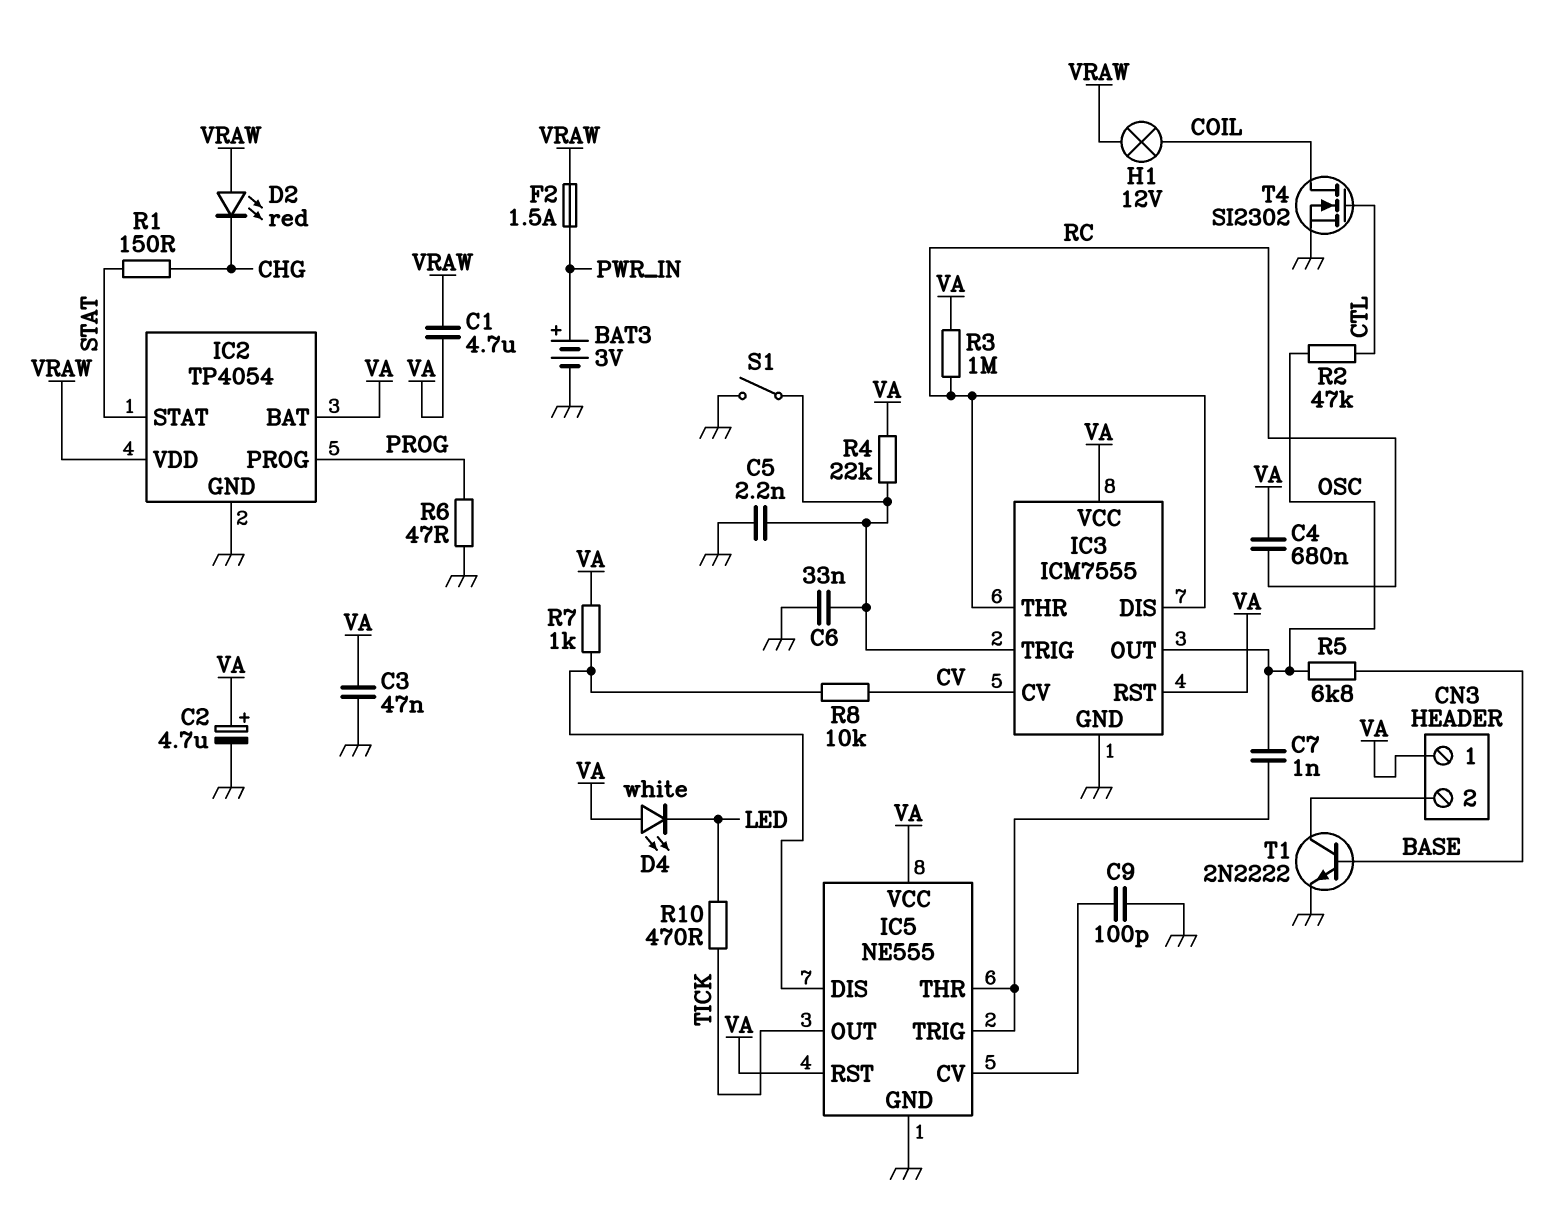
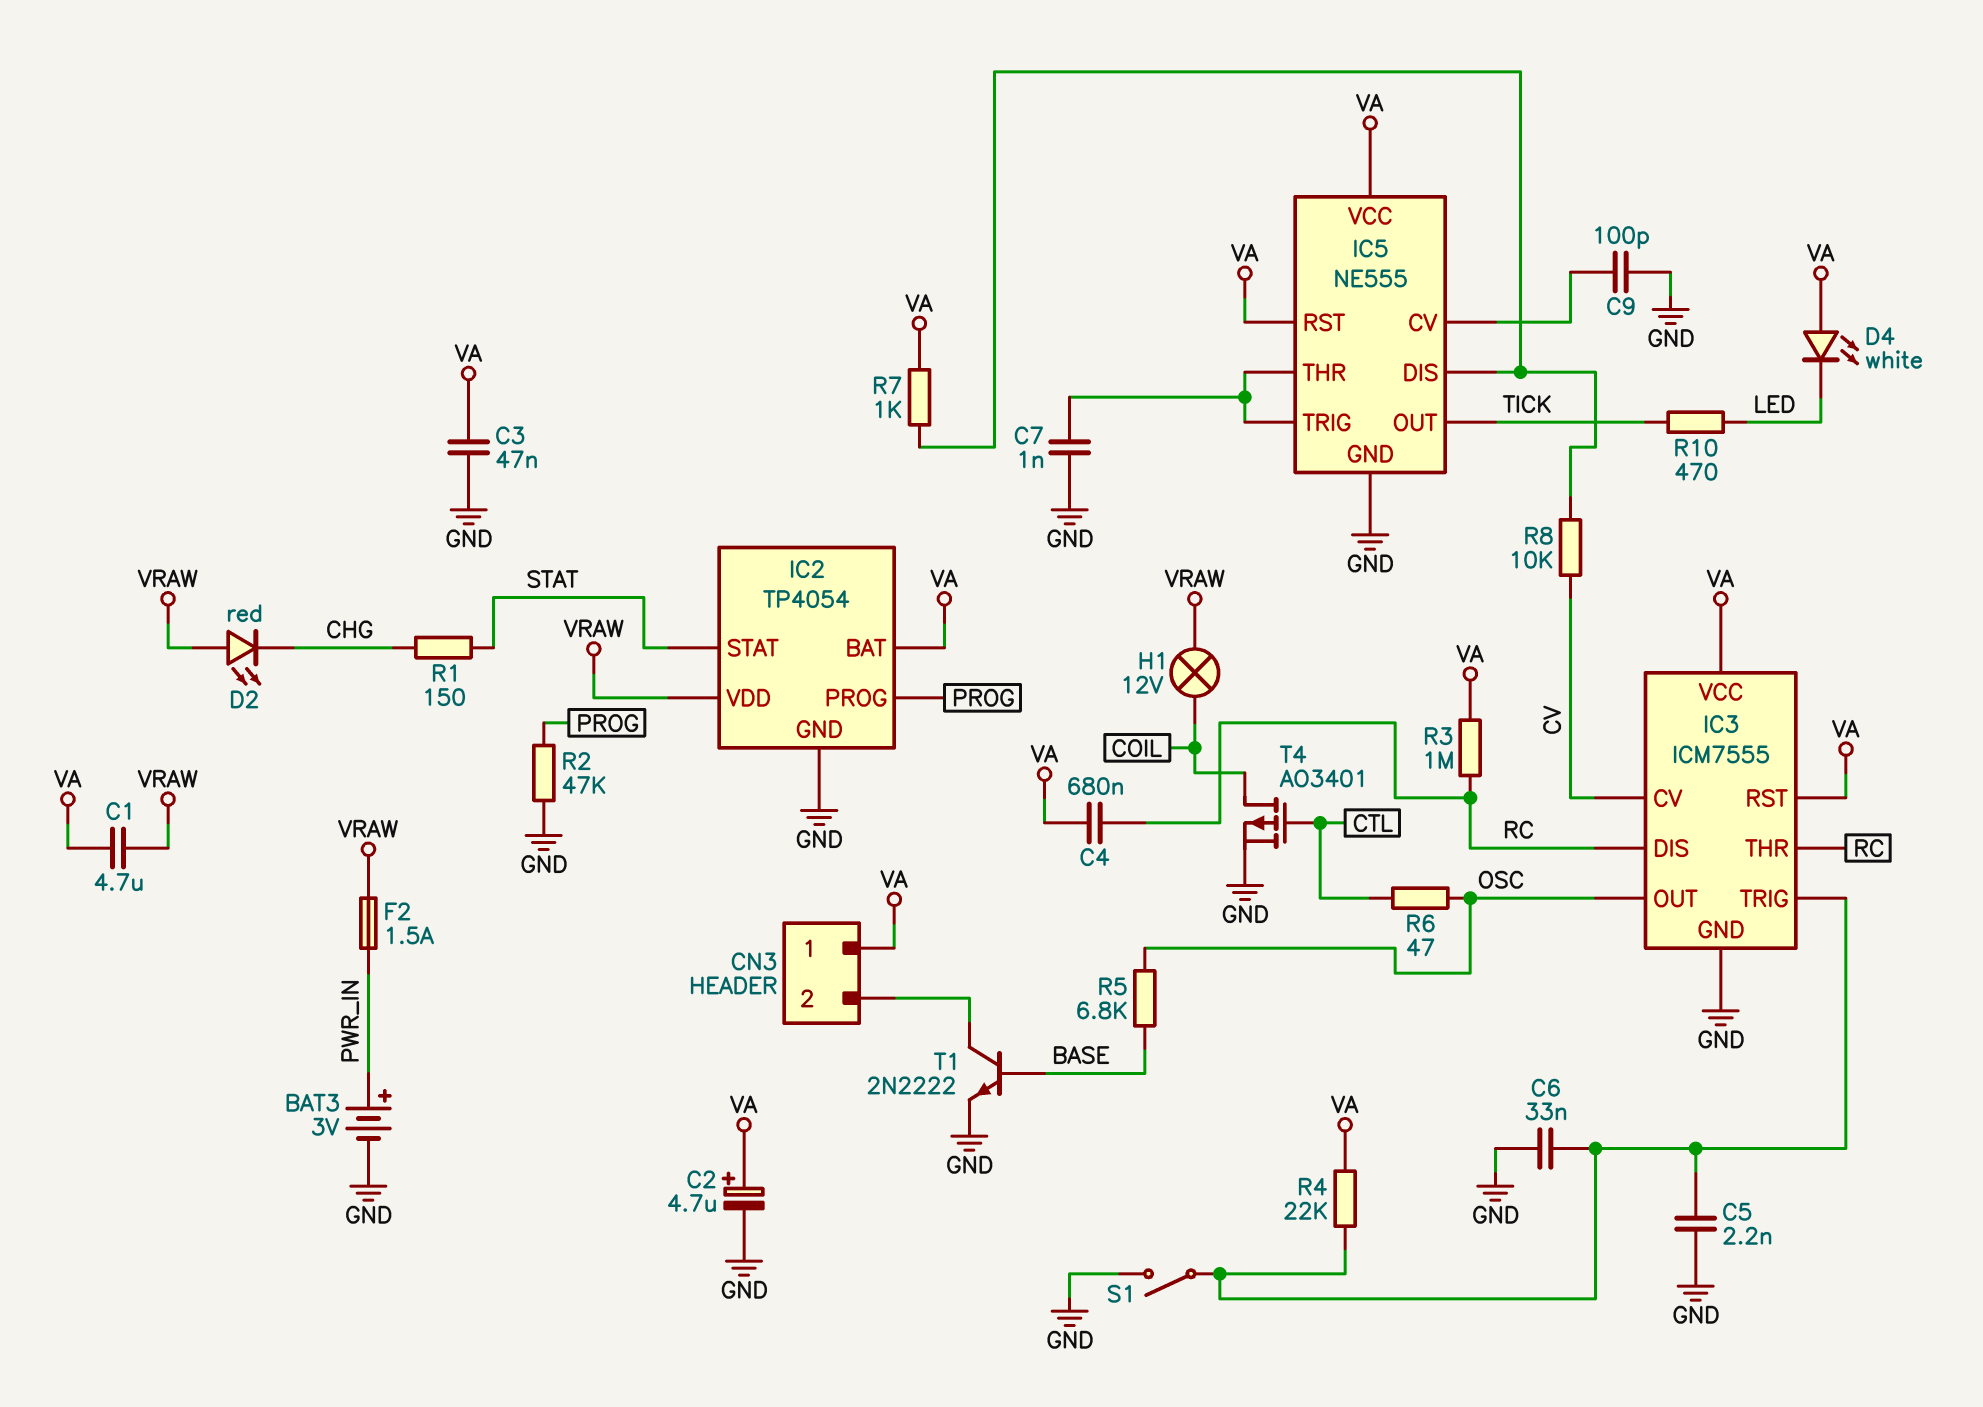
C7: 1nF (IC5/THR, OSC) -> 1nF (GND, IC5/THR)
R2: 47k (CTL, OSC) -> 47k (GND, PROG)
R6: 47 (GND, PROG) -> 47 (CTL, OSC)
T4: NMOS SI2302 (G CTL, D COIL, S GND) -> PMOS AO3401 (G CTL, D COIL, S GND)

